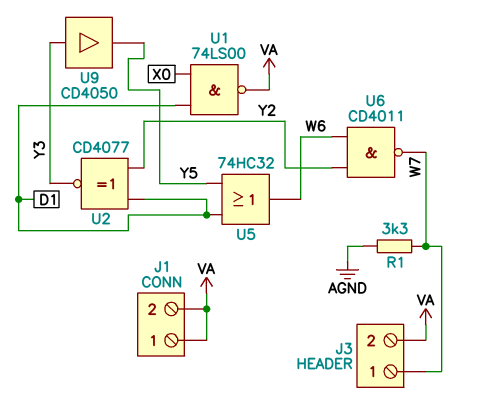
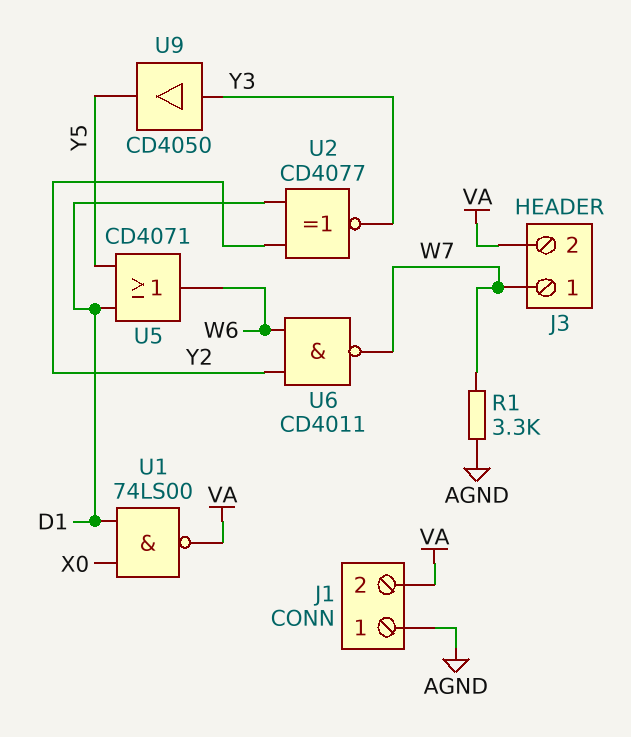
J1 pin 1: VA -> AGND
U5: OR 74HC32 (in D1, in Y5, out W6) -> OR CD4071 (in D1, in Y5, out W6)

